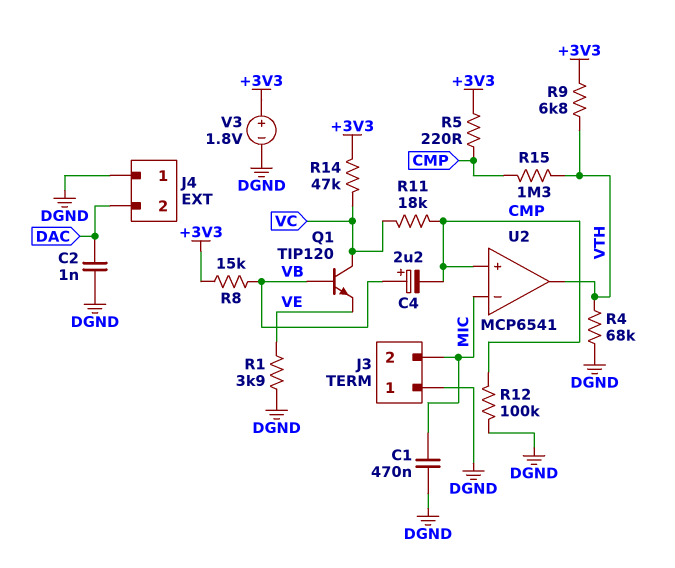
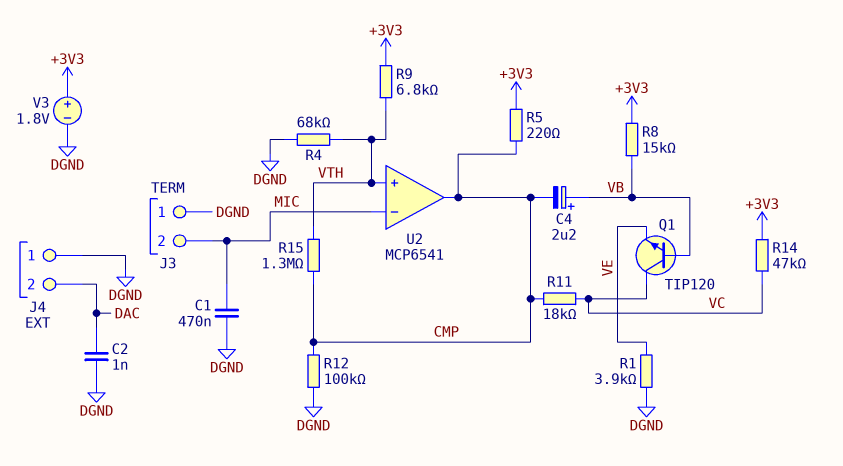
U2 pin in+: CMP -> VTH
U2 pin out: VTH -> CMP

